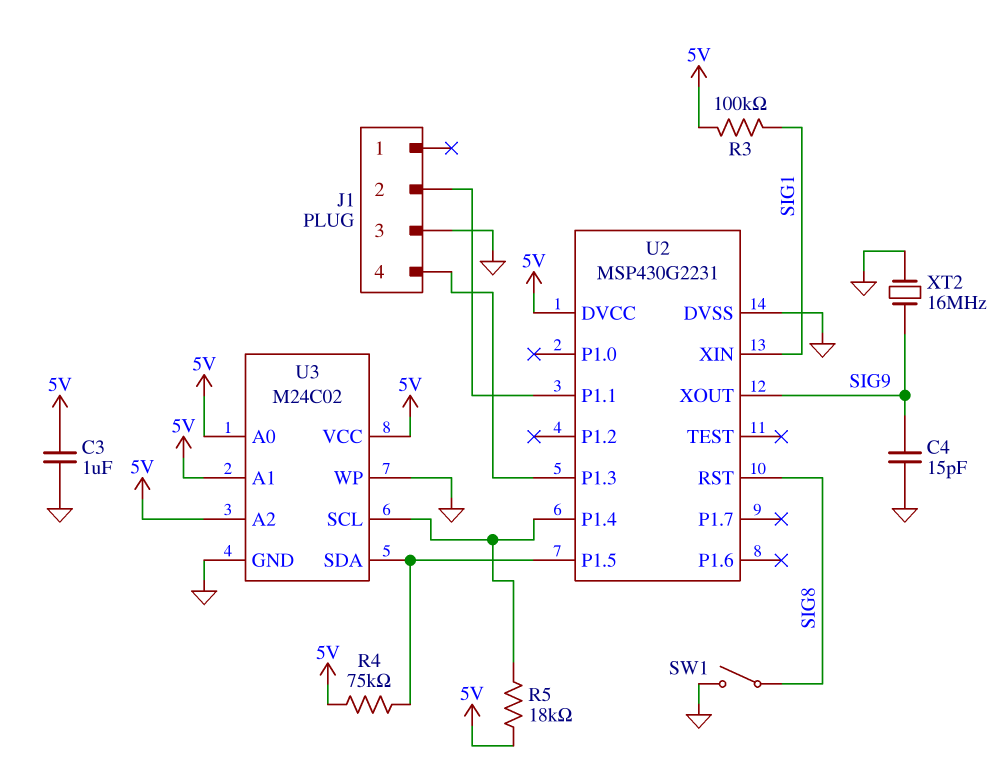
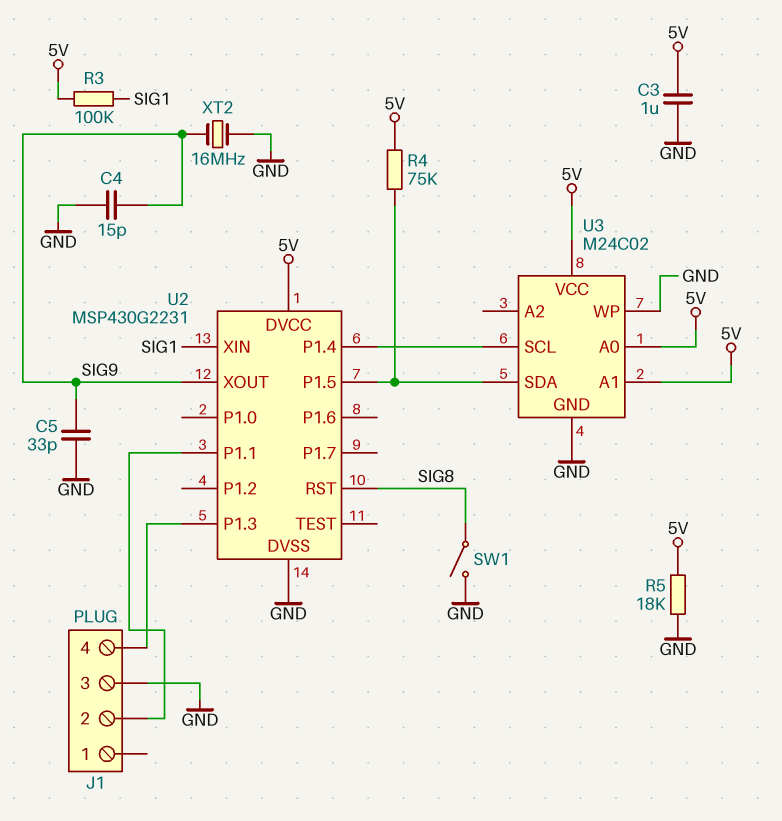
C5: none -> 33pF (GND, SIG9)
R5: 18k (5V, U2/P1.4) -> 18k (5V, GND)
U3 pin A2: 5V -> none

